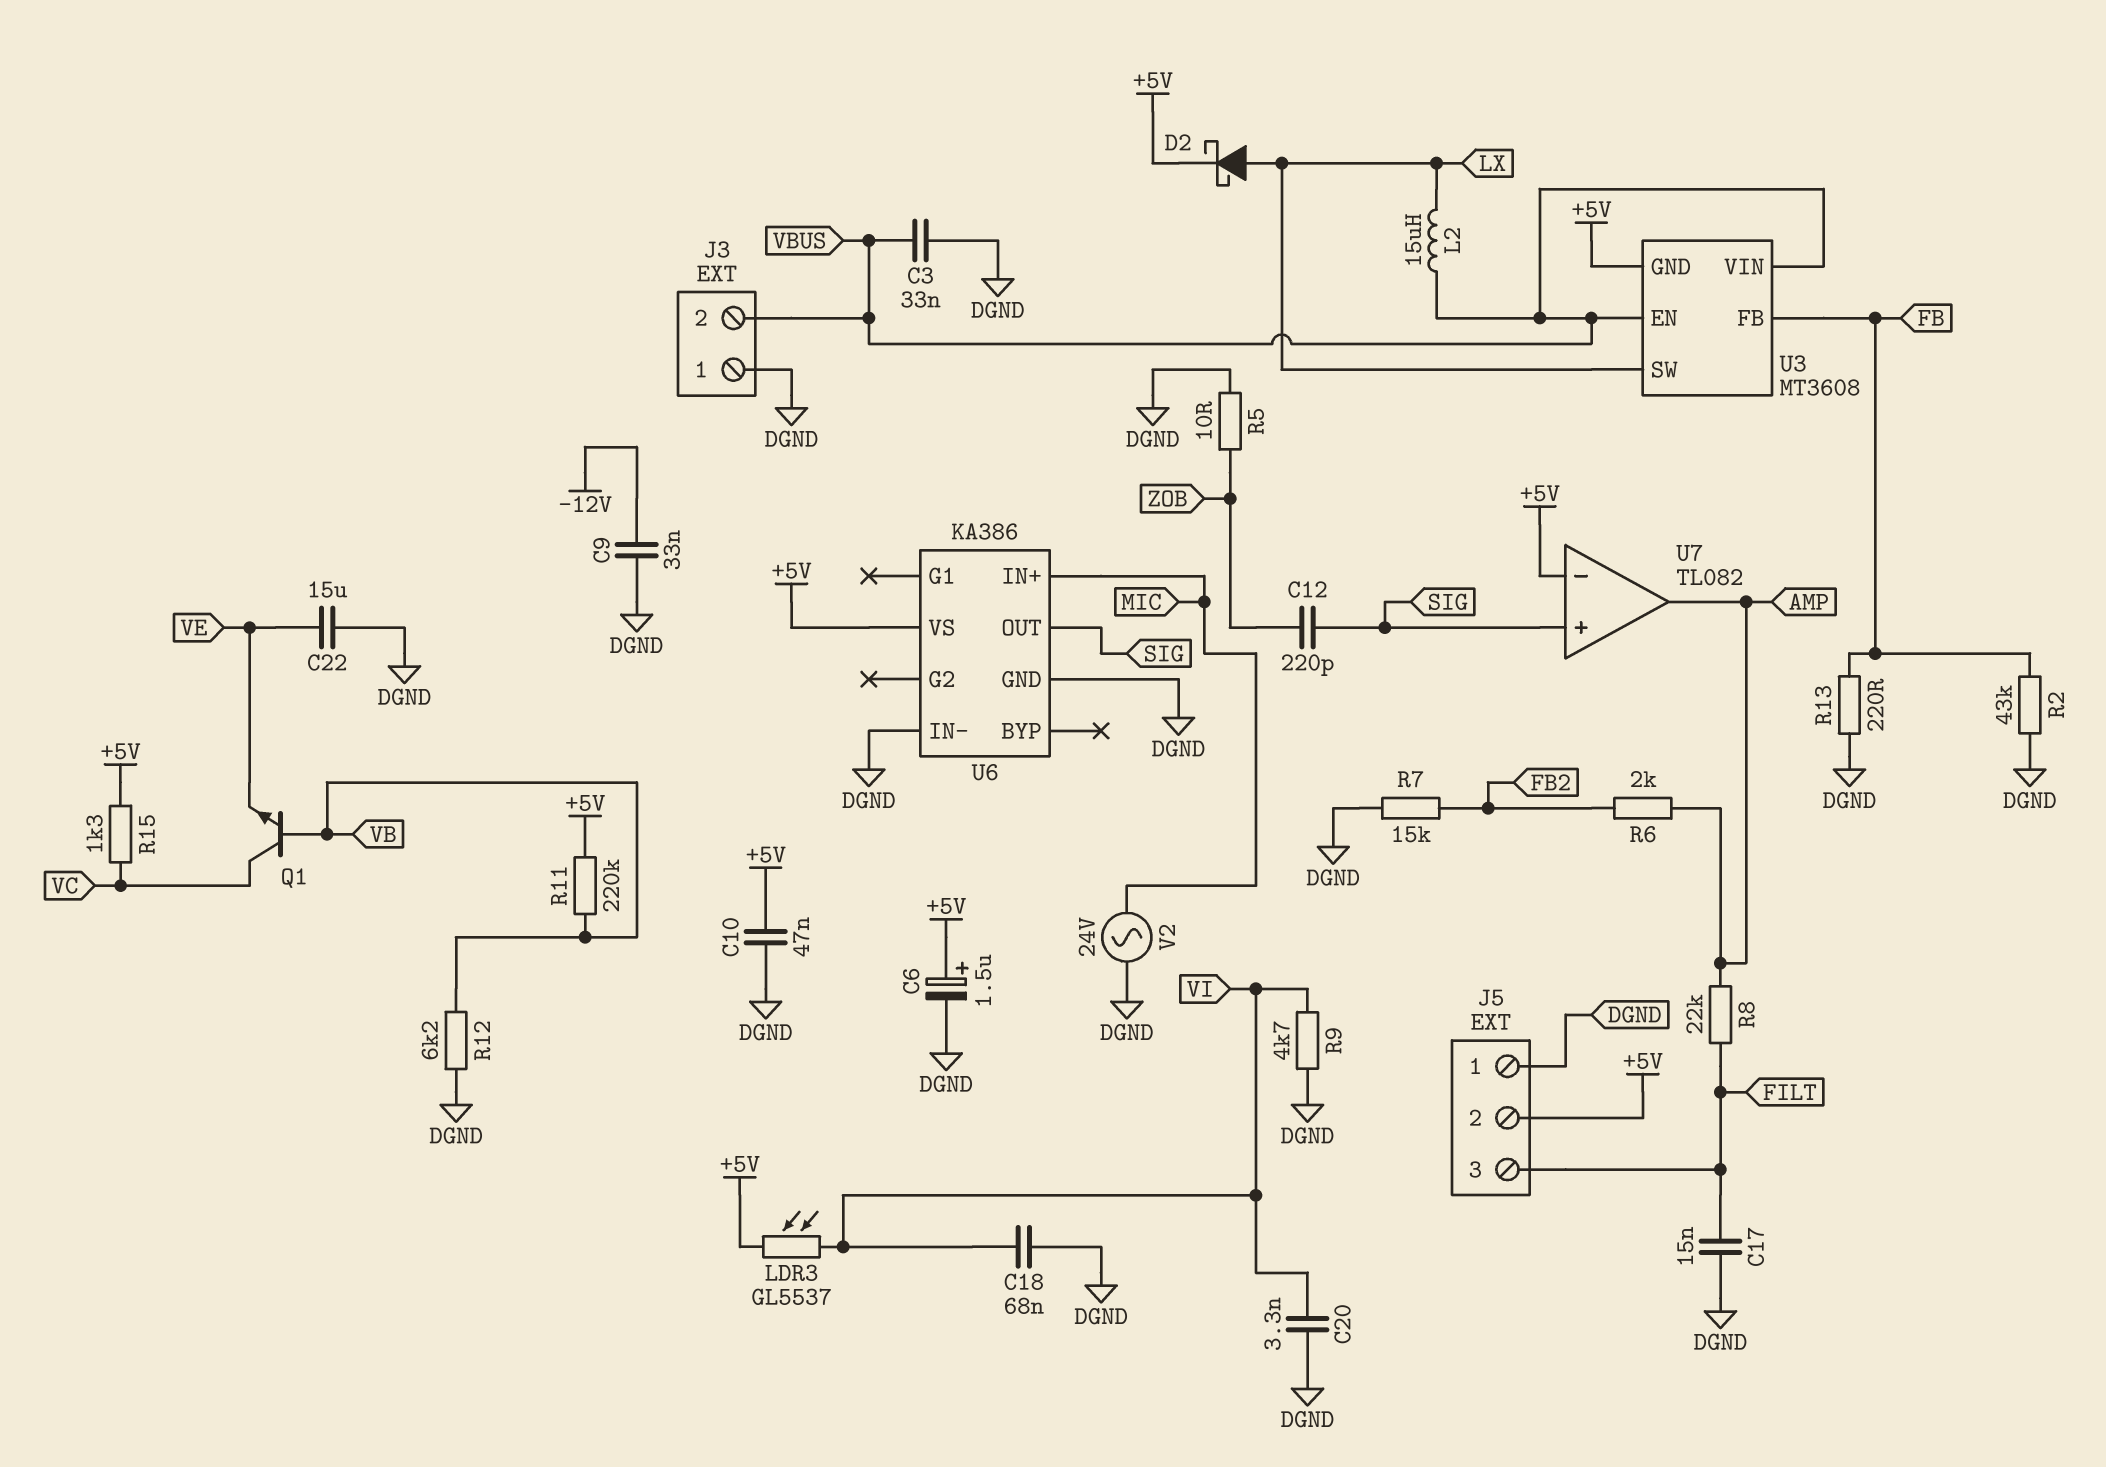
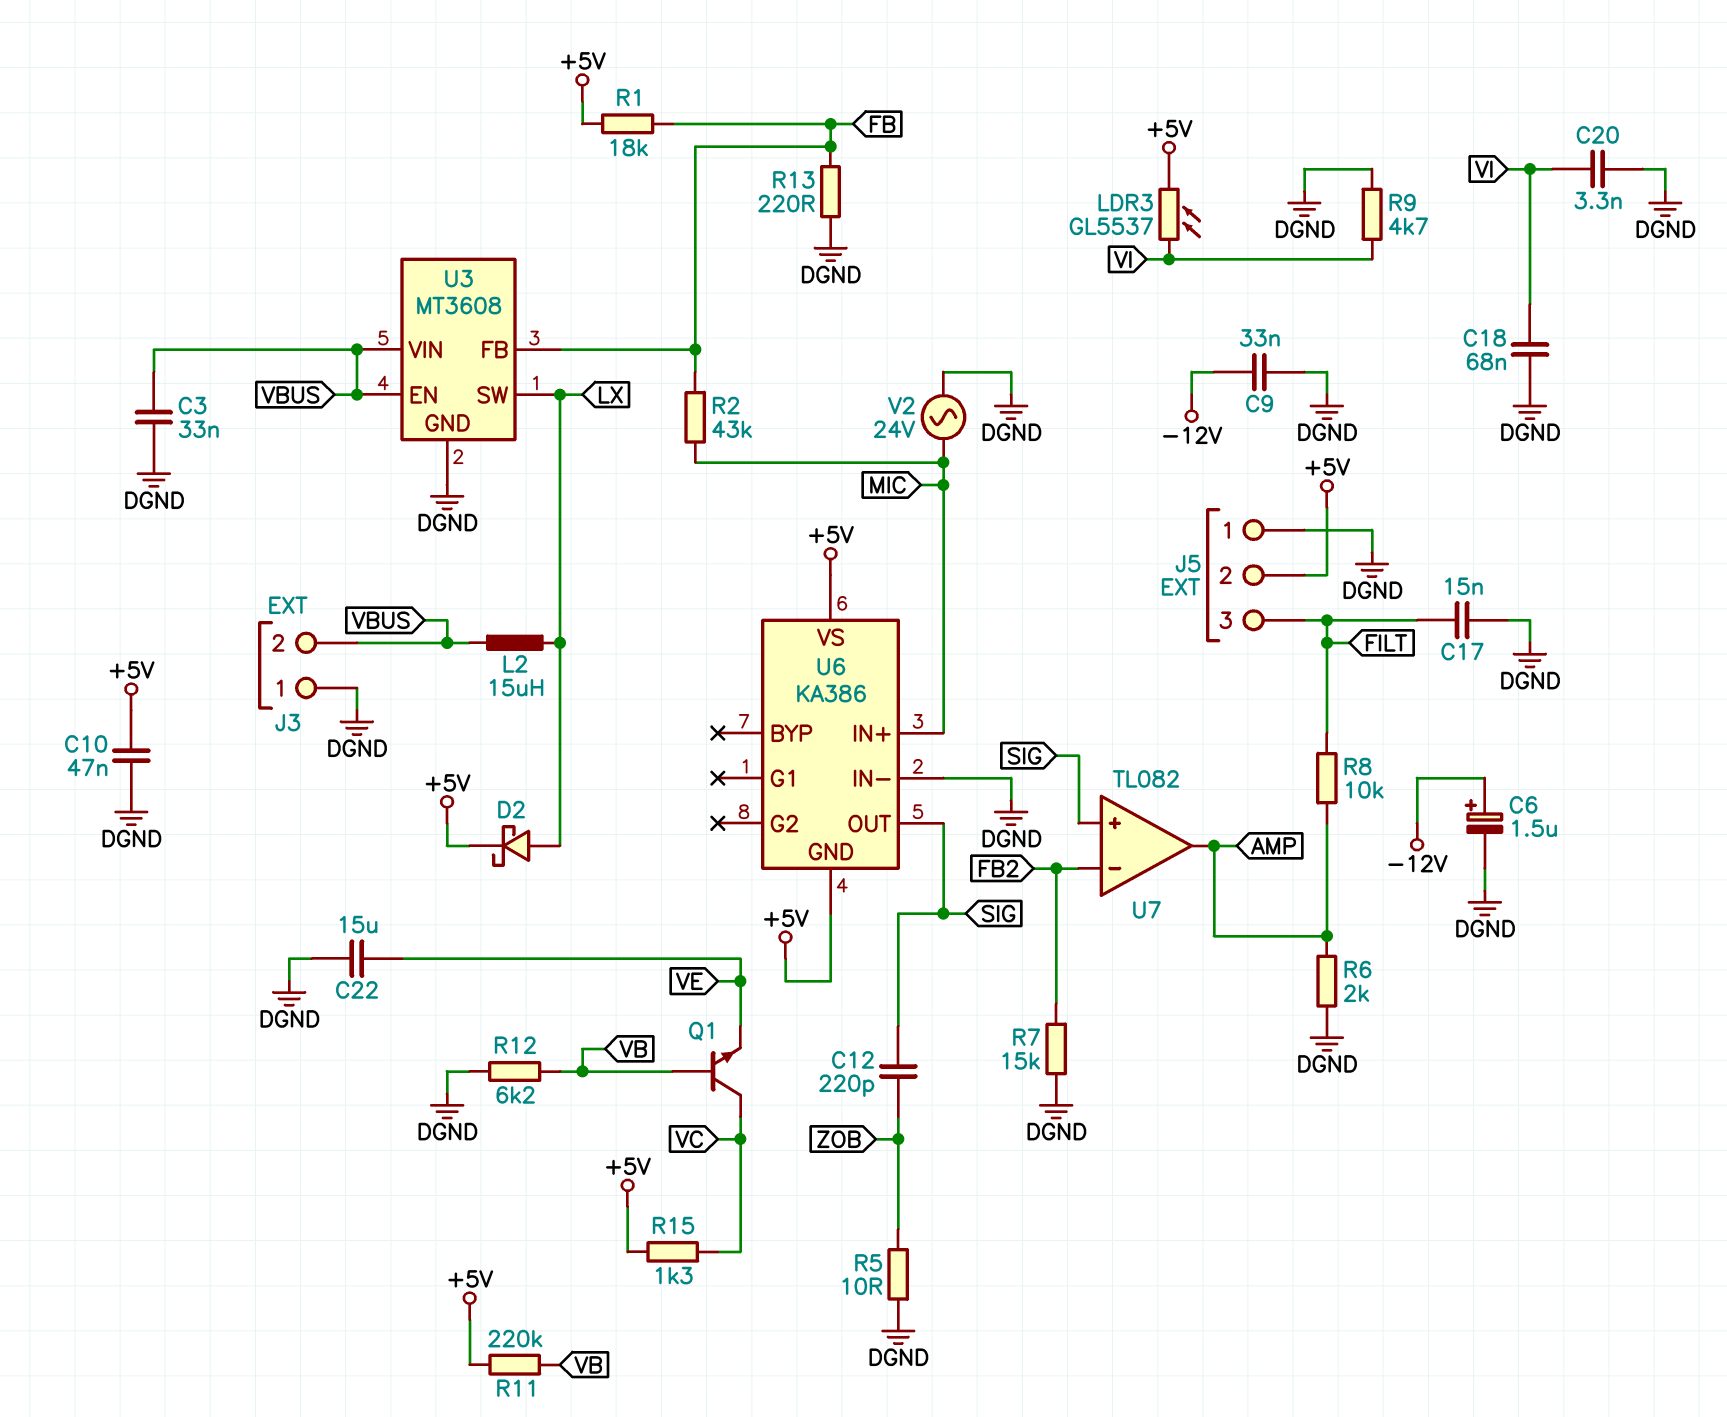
C6: 1.5uF (plus +5V, minus DGND) -> 1.5uF (plus -12V, minus DGND)
R1: none -> 18k (+5V, FB)
R2: 43k (DGND, FB) -> 43k (FB, MIC)
R6: 2k (AMP, FB2) -> 2k (AMP, DGND)
R8: 22k (AMP, FILT) -> 10k (AMP, FILT)
U3 pin GND: +5V -> DGND
U6 pin GND: DGND -> +5V
U7 pin in-: +5V -> FB2

